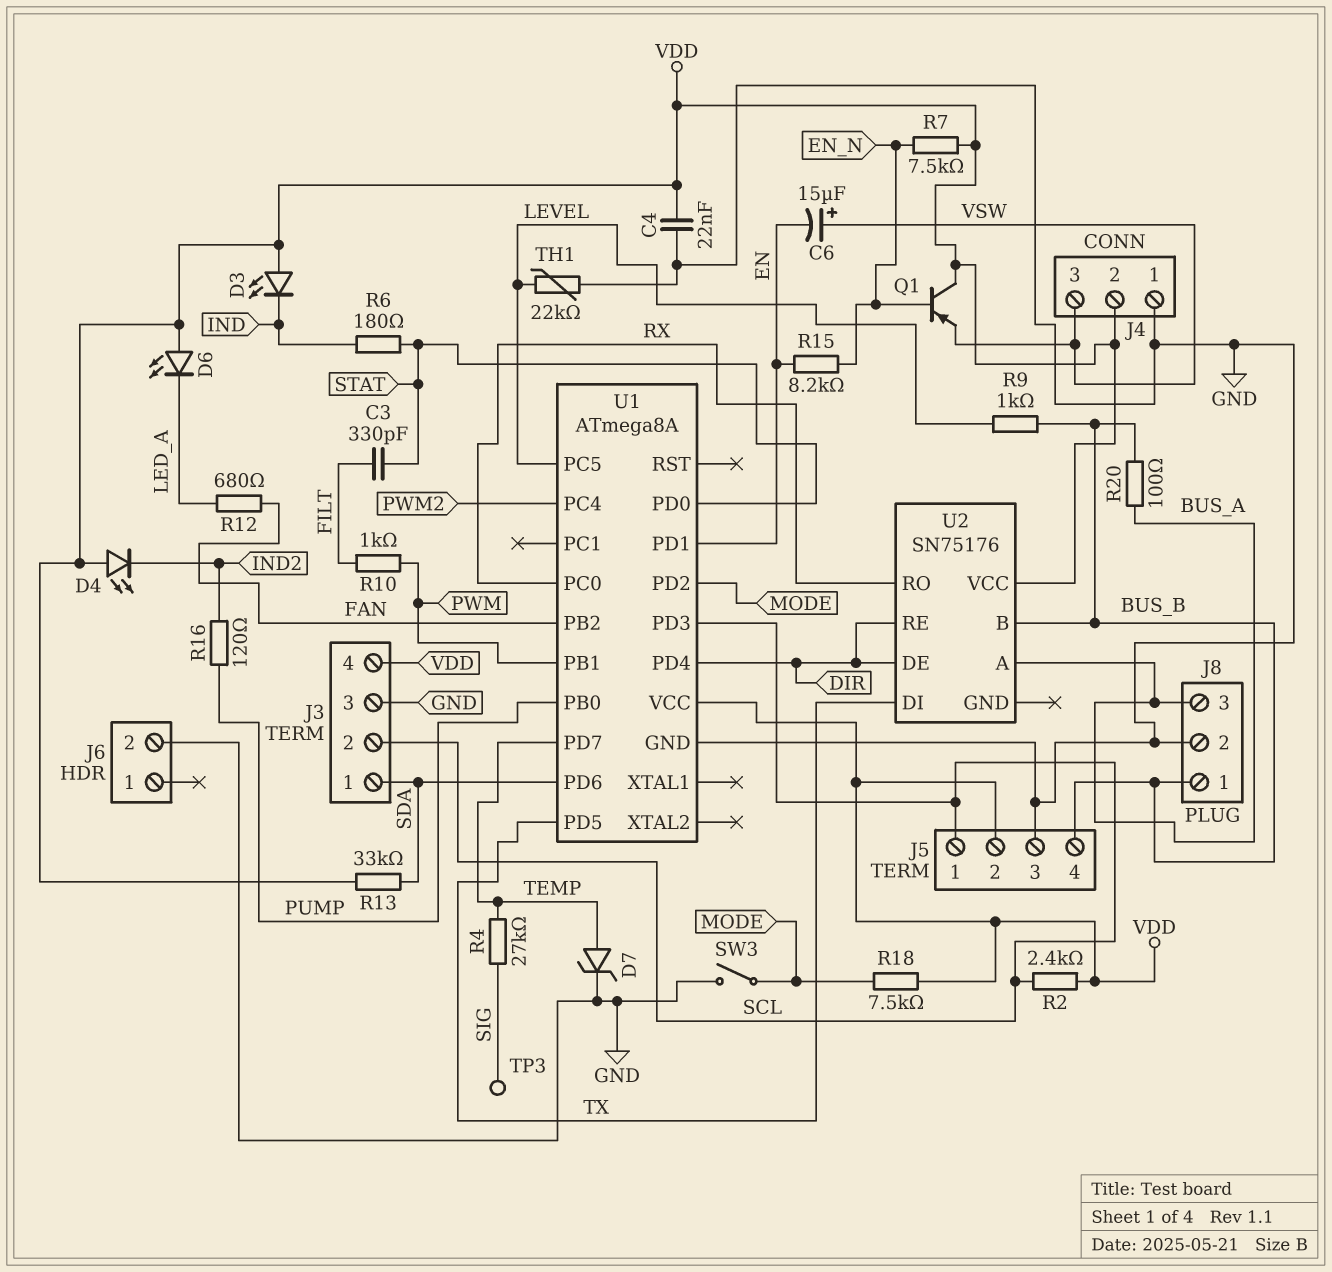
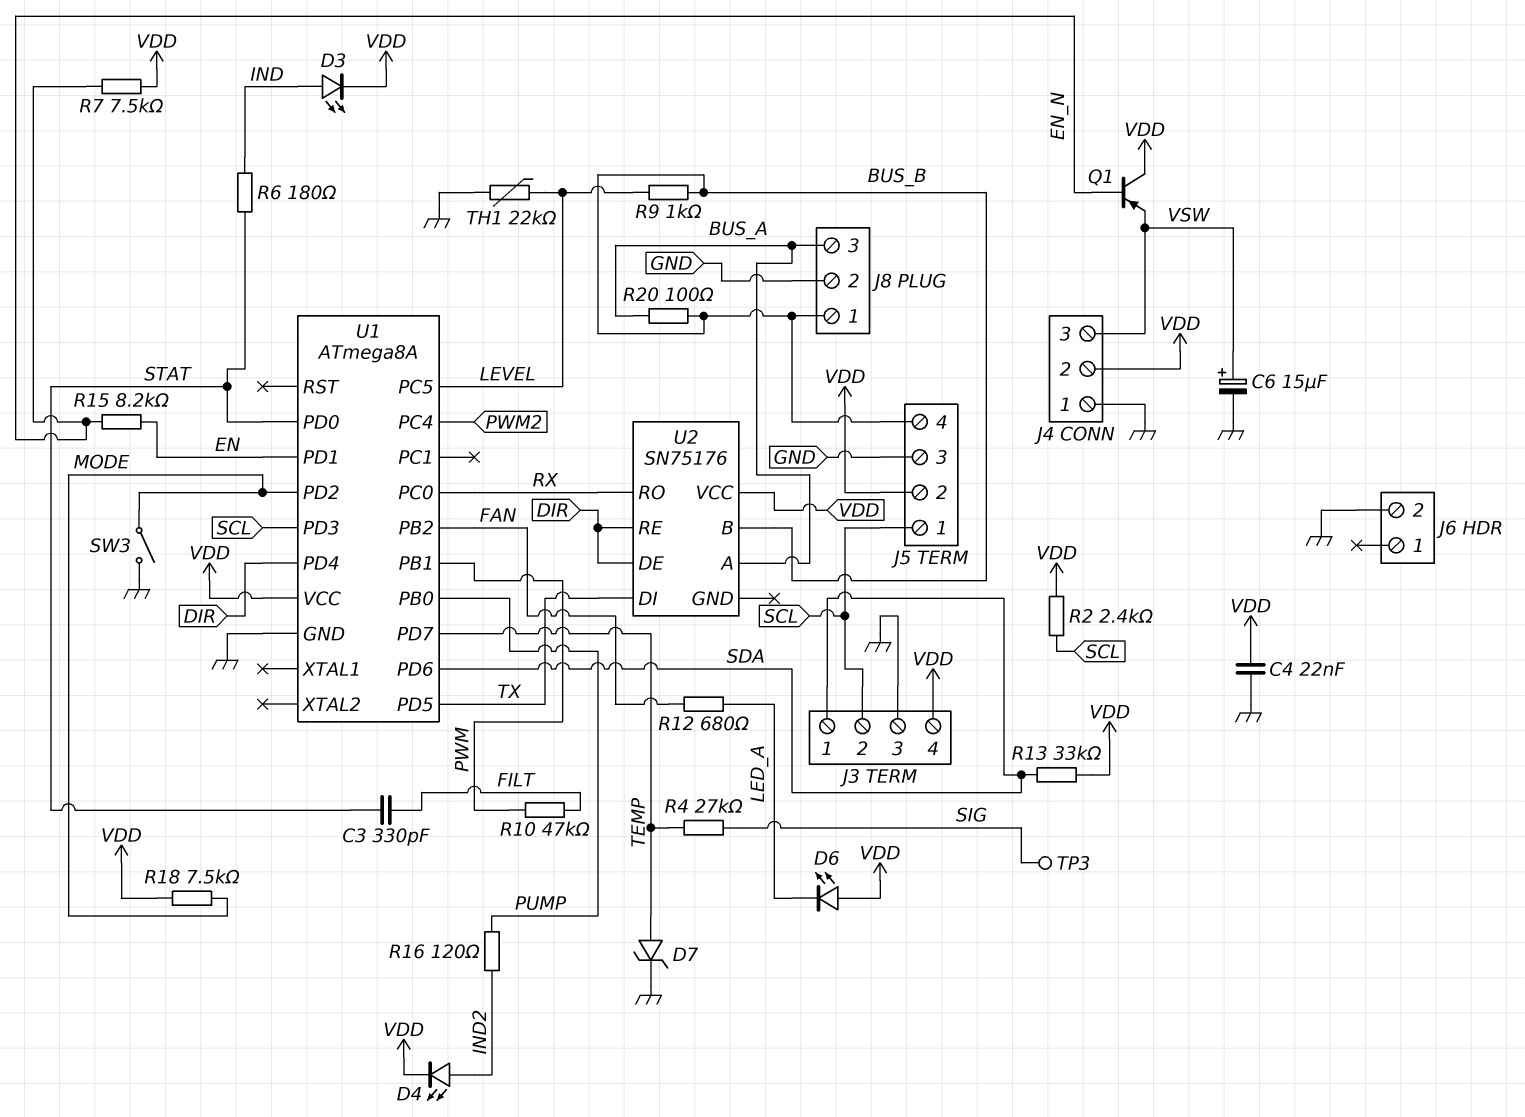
C6: 15uF (plus VSW, minus EN) -> 15uF (plus VSW, minus GND)
D3: LED (A VDD, K IND) -> LED (A IND, K VDD)
D4: LED (A VDD, K IND2) -> LED (A IND2, K VDD)
R10: 1k (FILT, PWM) -> 47k (FILT, PWM)

